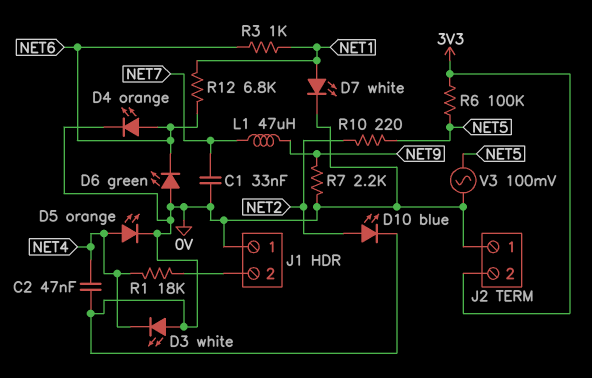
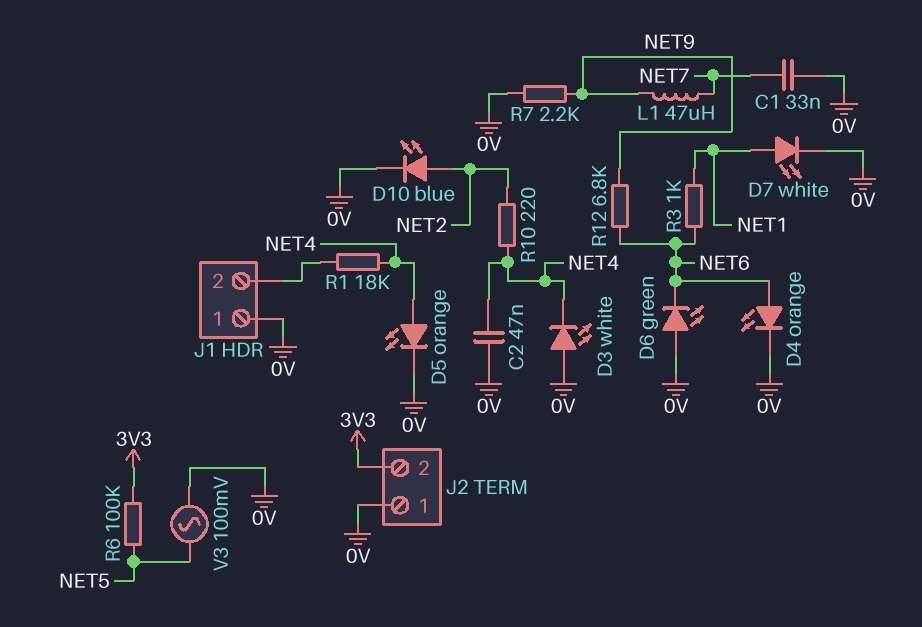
R10: 220 (NET2, NET5) -> 220 (NET2, NET4)
R12: 6.8k (NET1, NET6) -> 6.8k (NET6, NET9)

